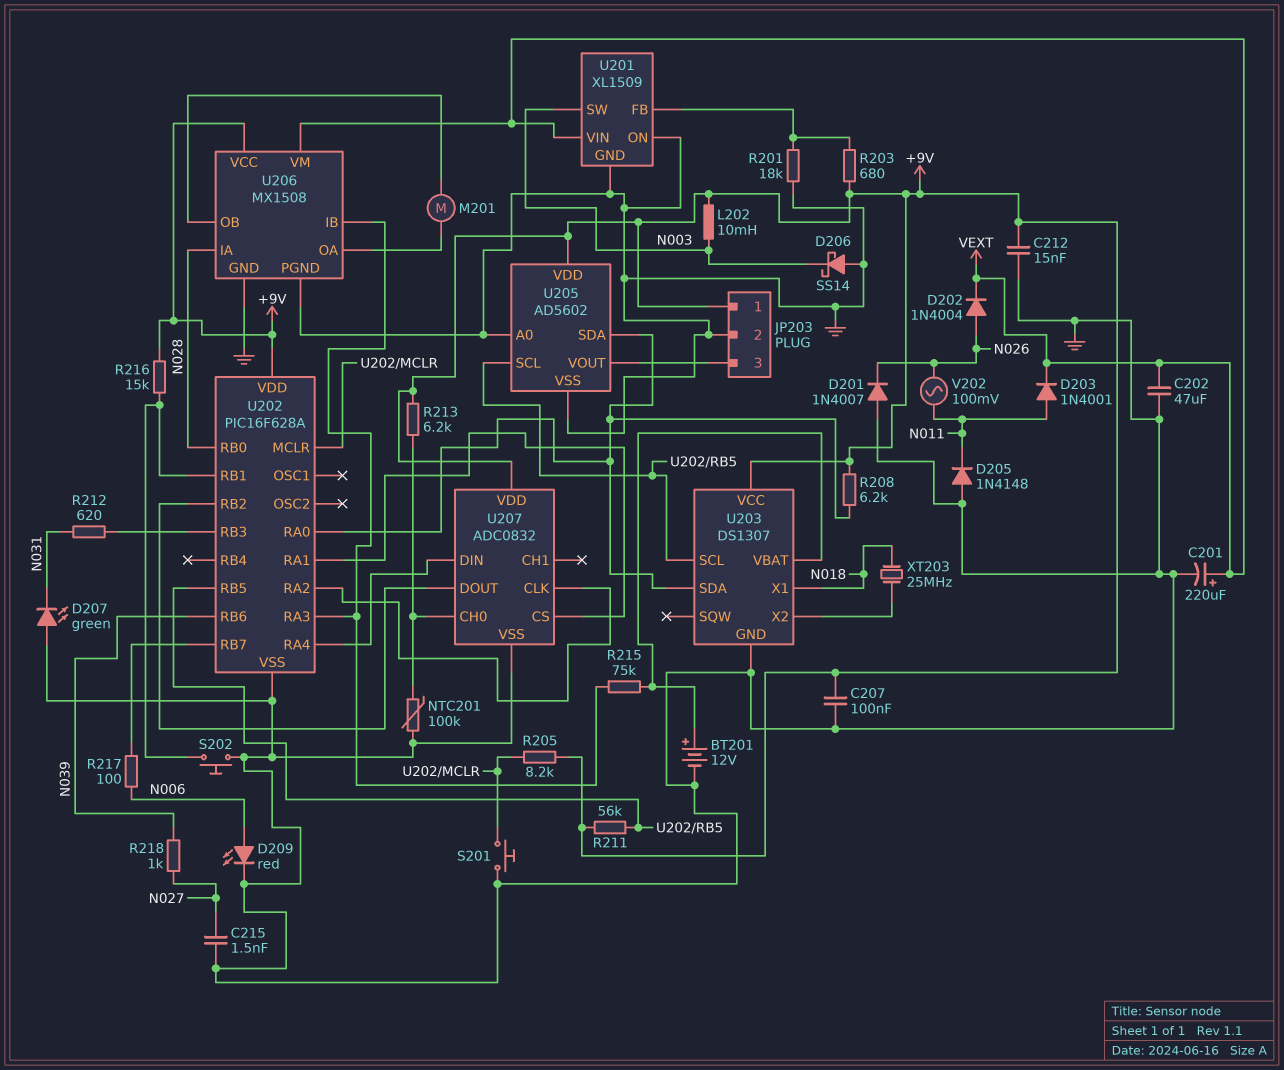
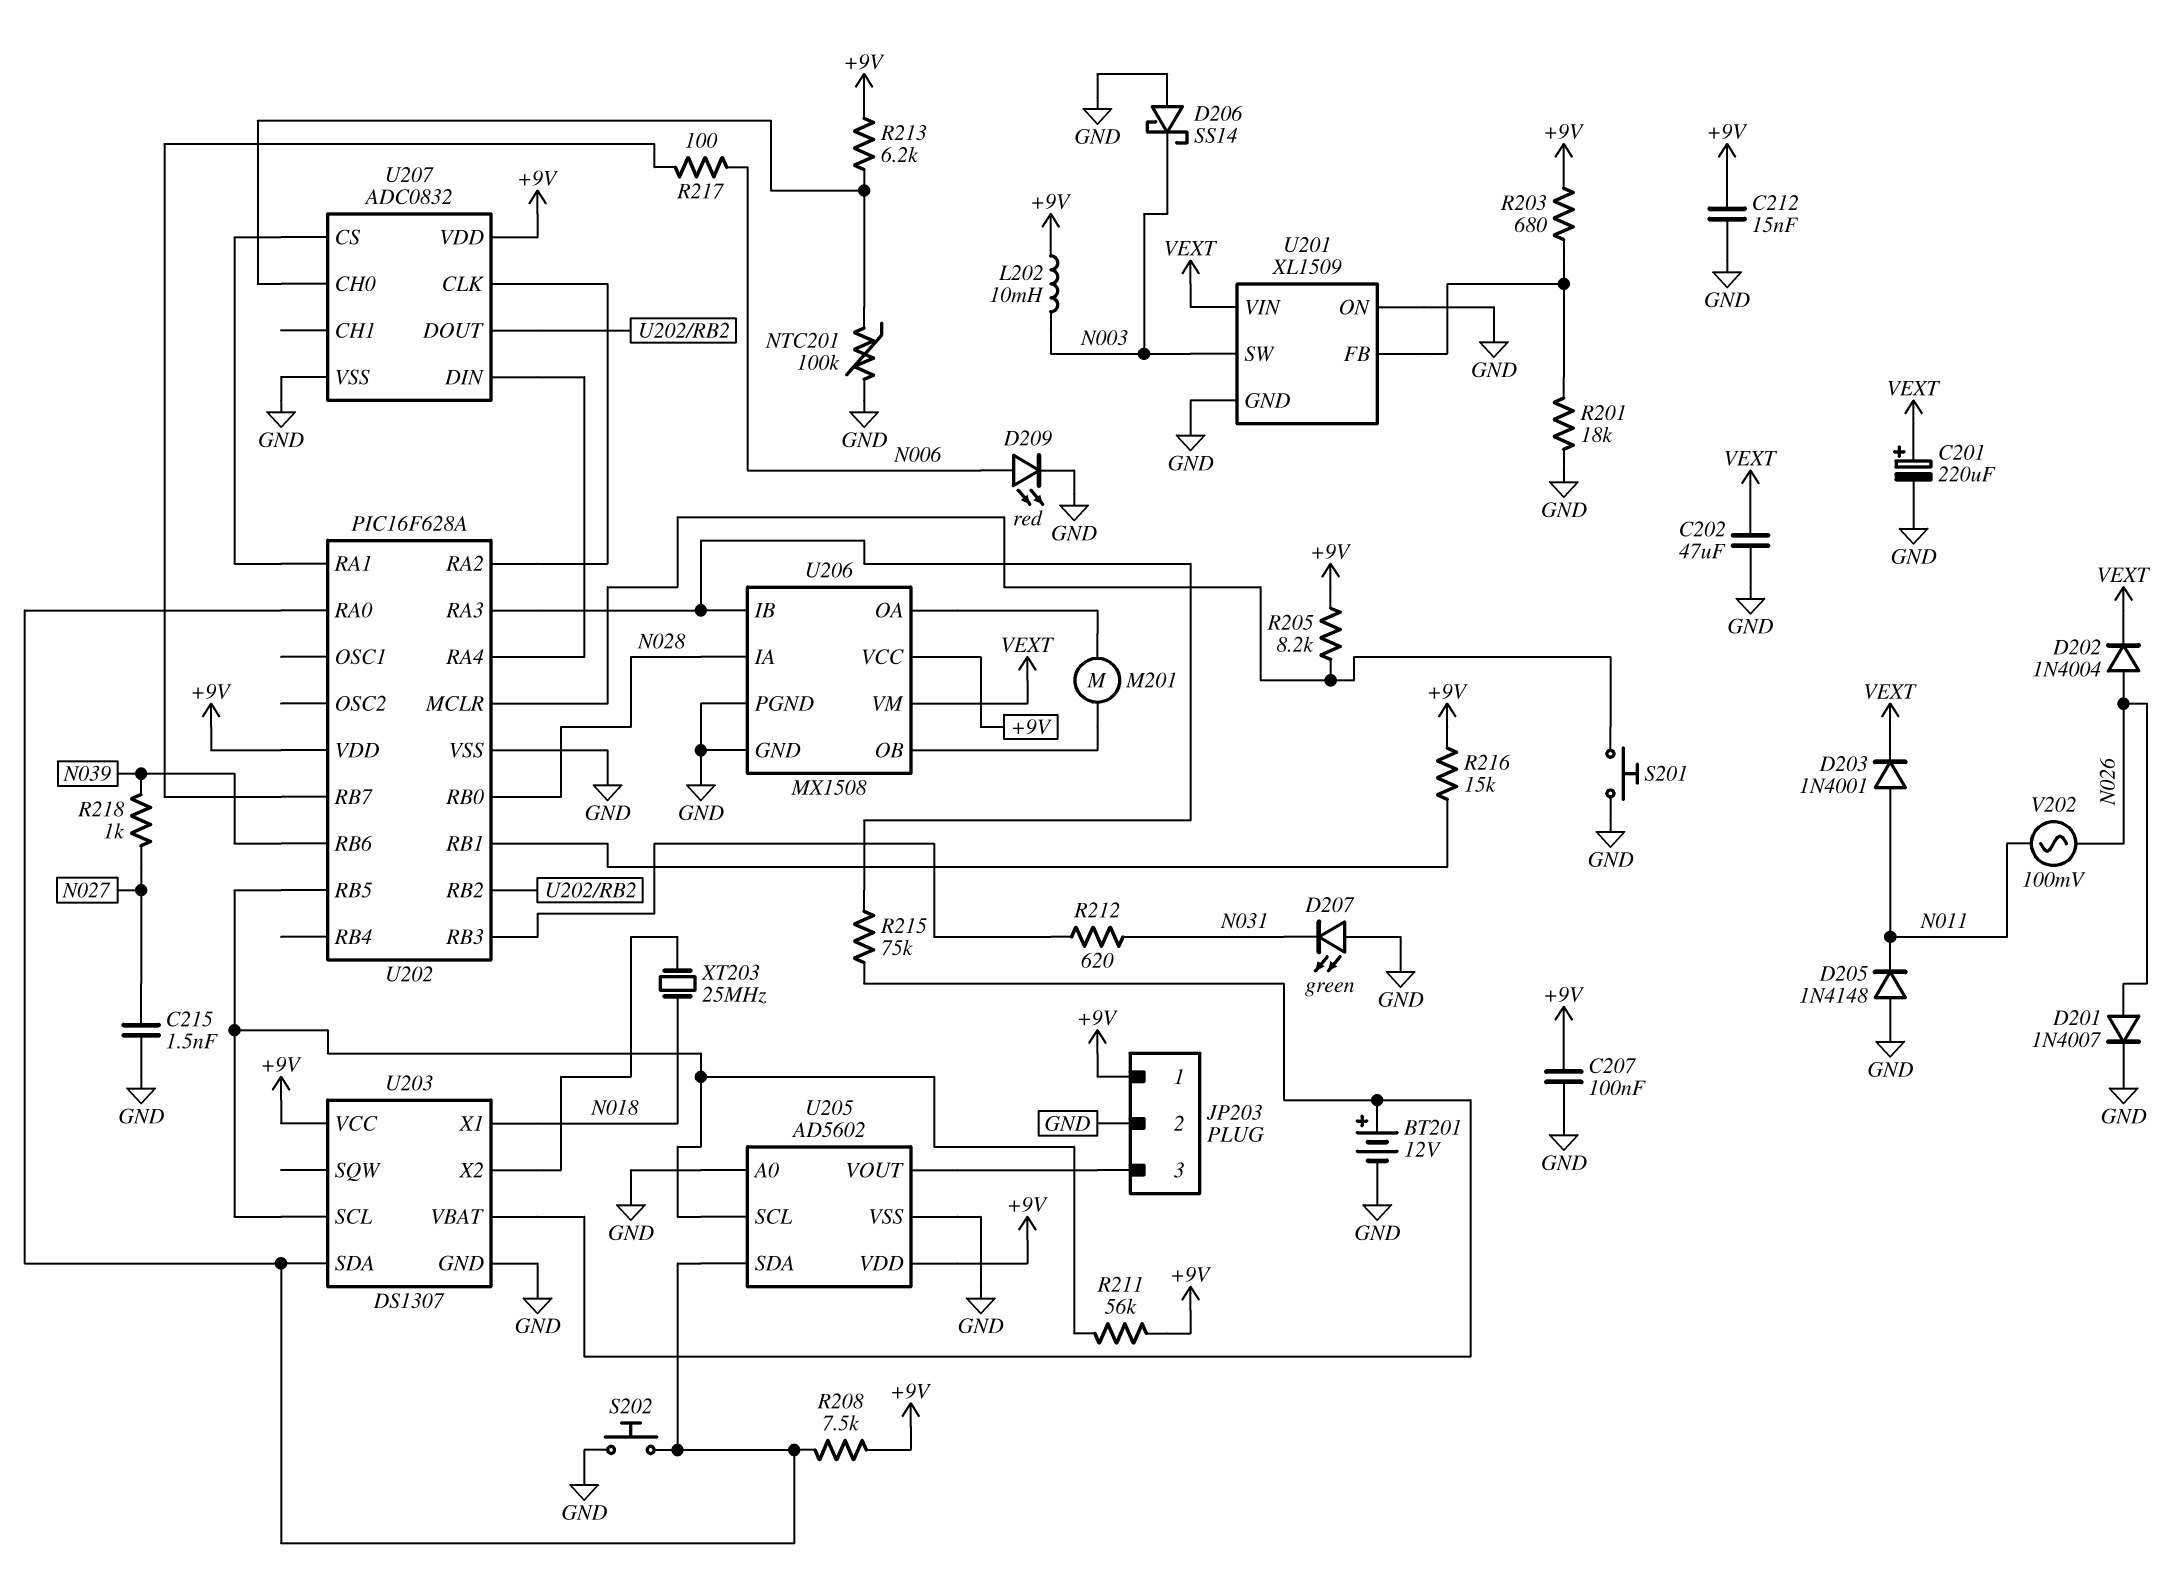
D201: diode 1N4007 (A GND, K N026) -> diode 1N4007 (A N026, K GND)
R208: 6.2k (+9V, U202/RA0) -> 7.5k (+9V, U202/RA0)
S202: button (GND, U202/RB1) -> button (GND, U202/RA0)

